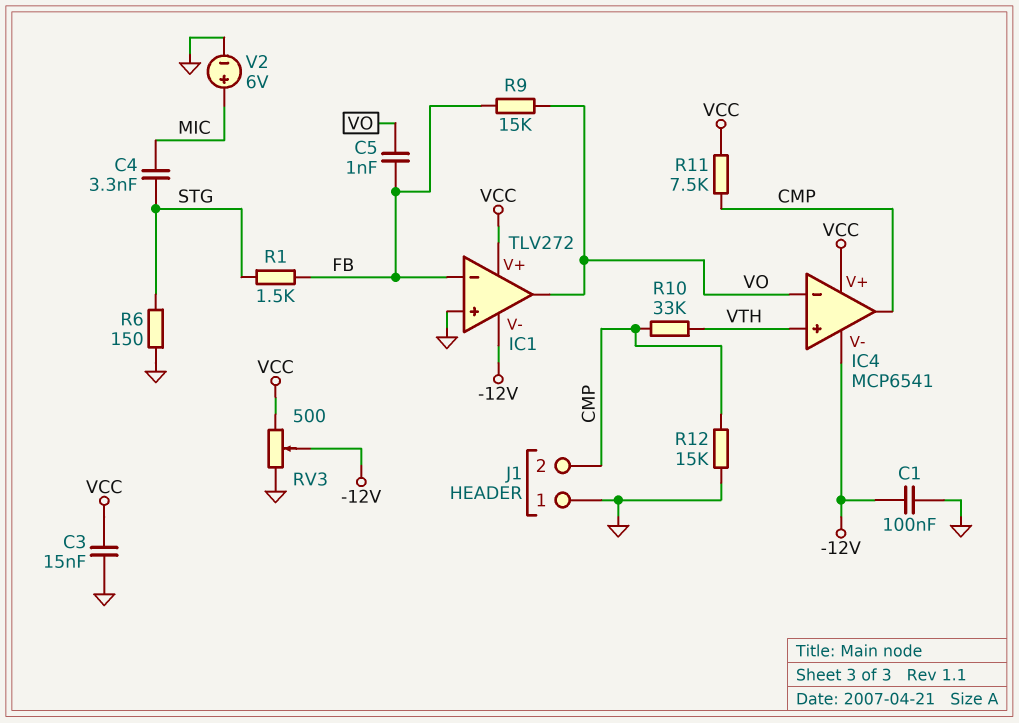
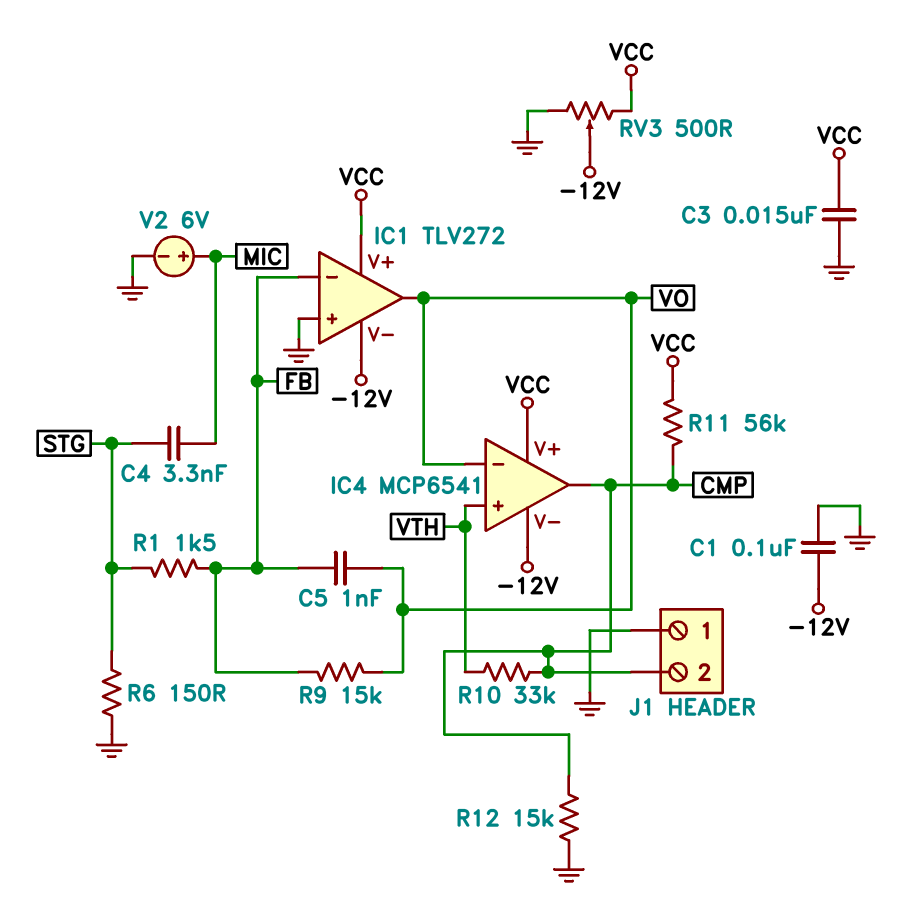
R11: 7.5k (CMP, VCC) -> 56k (CMP, VCC)

